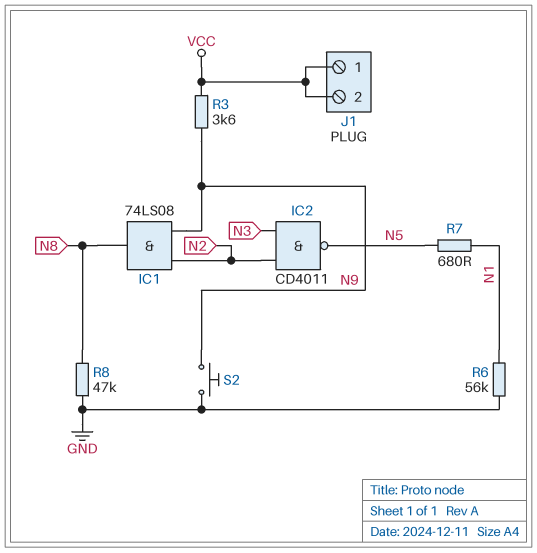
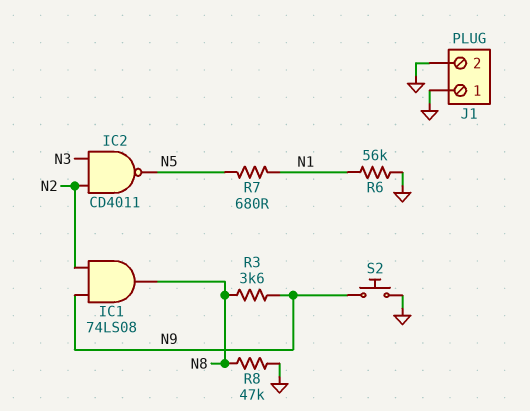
J1 pin 1: VCC -> GND
J1 pin 2: VCC -> GND
R3: 3.6k (N9, VCC) -> 3.6k (N8, N9)

